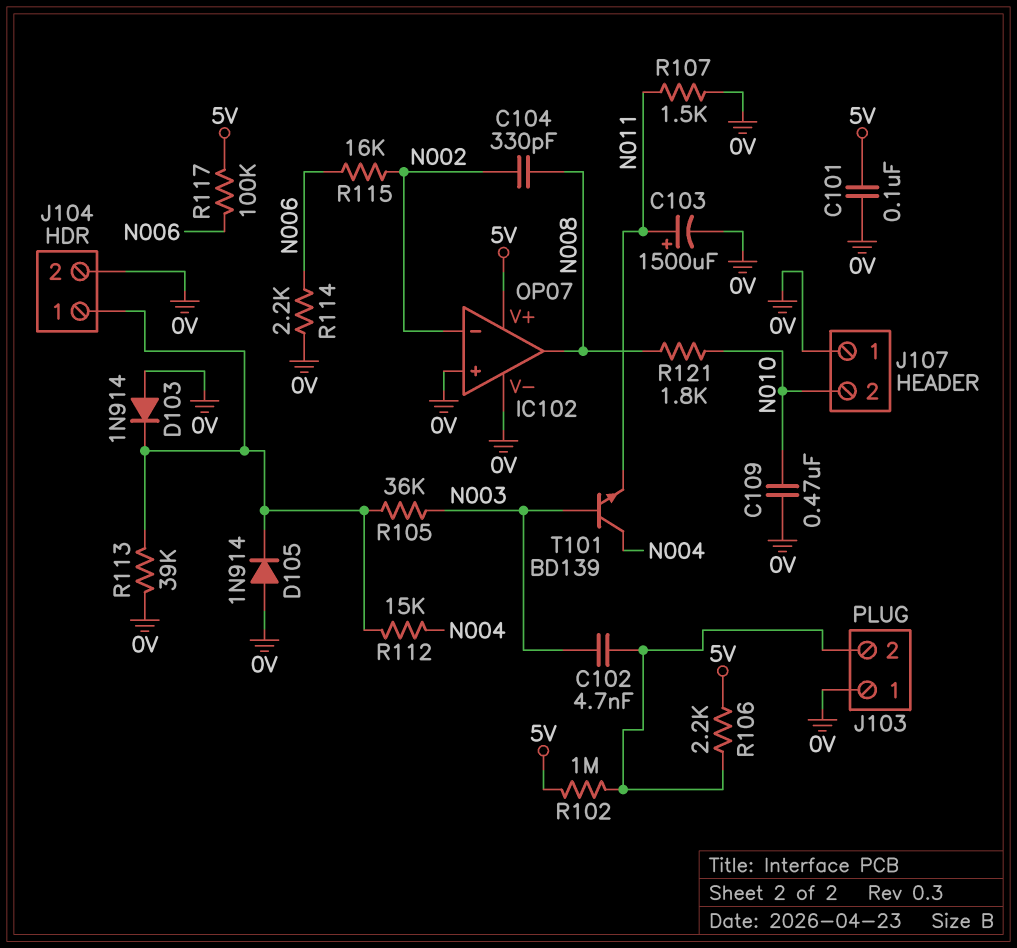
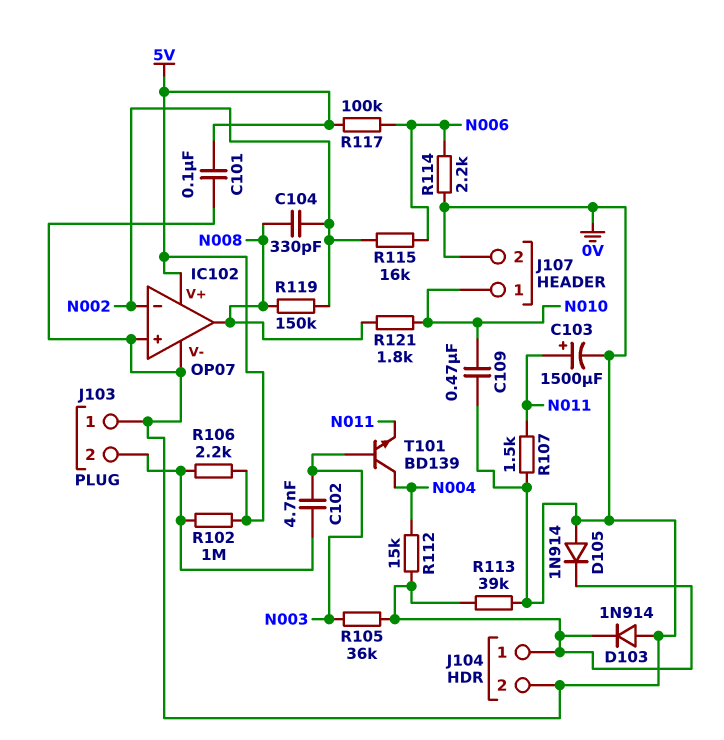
J107 pin 1: 0V -> N010
J107 pin 2: N010 -> 0V
R119: none -> 150k (N002, N008)

